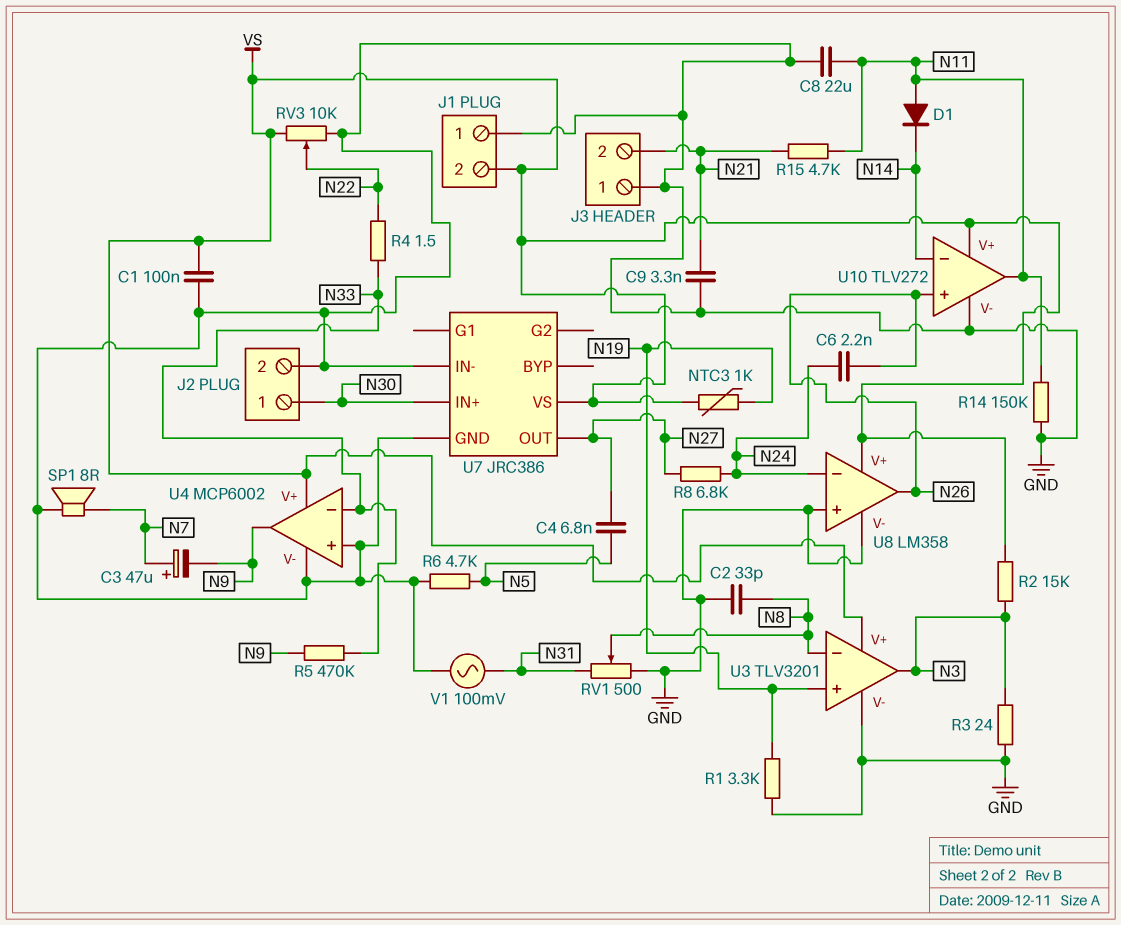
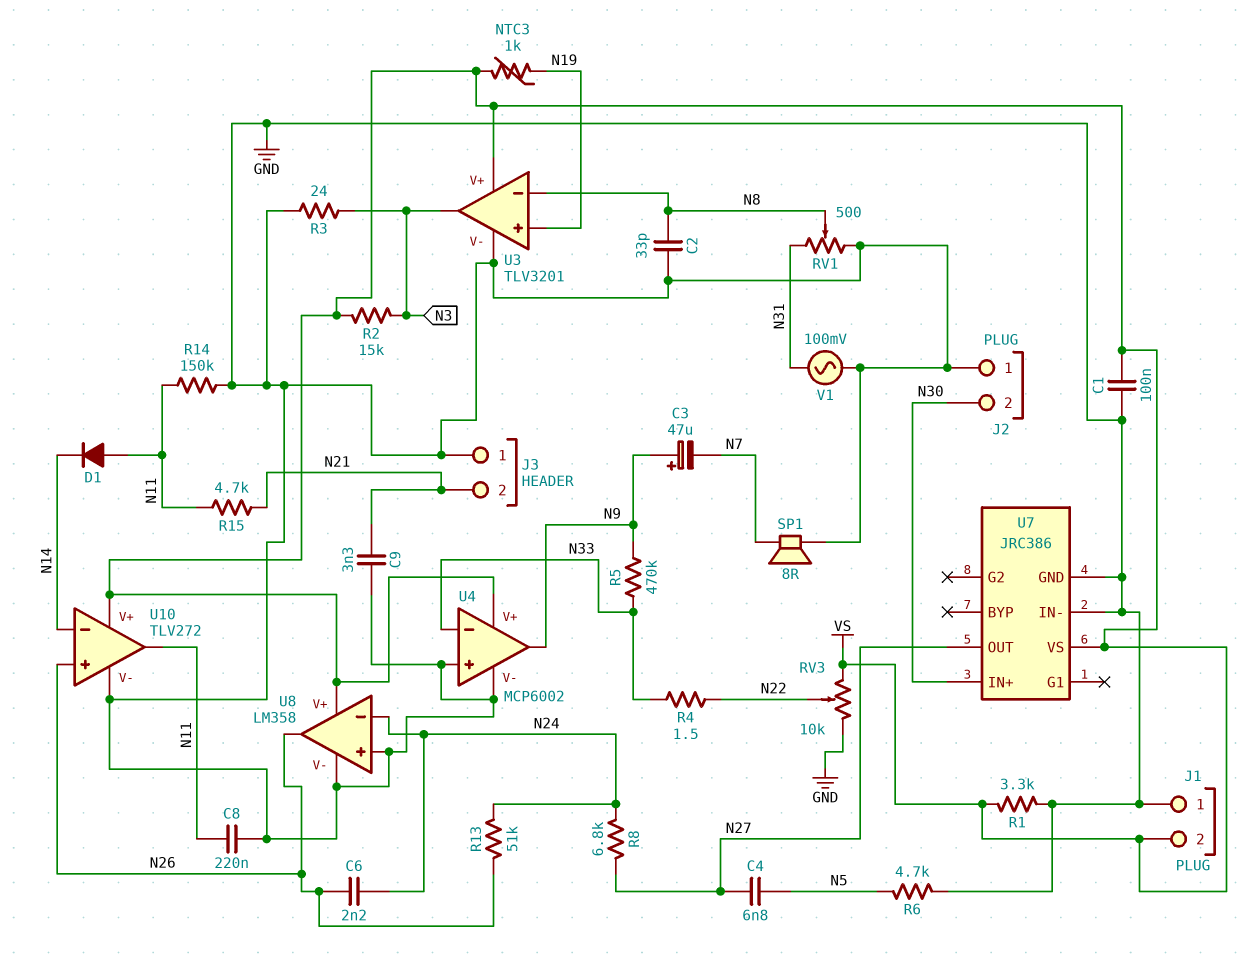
C3: 47uF (plus N7, minus N9) -> 47uF (plus N9, minus N7)
C8: 22uF (GND, N11) -> 220nF (GND, N11)
J2 pin 1: N30 -> GND
J2 pin 2: GND -> N30
R1: 3.3k (GND, N19) -> 3.3k (GND, VS)
R13: none -> 51k (N24, N26)

